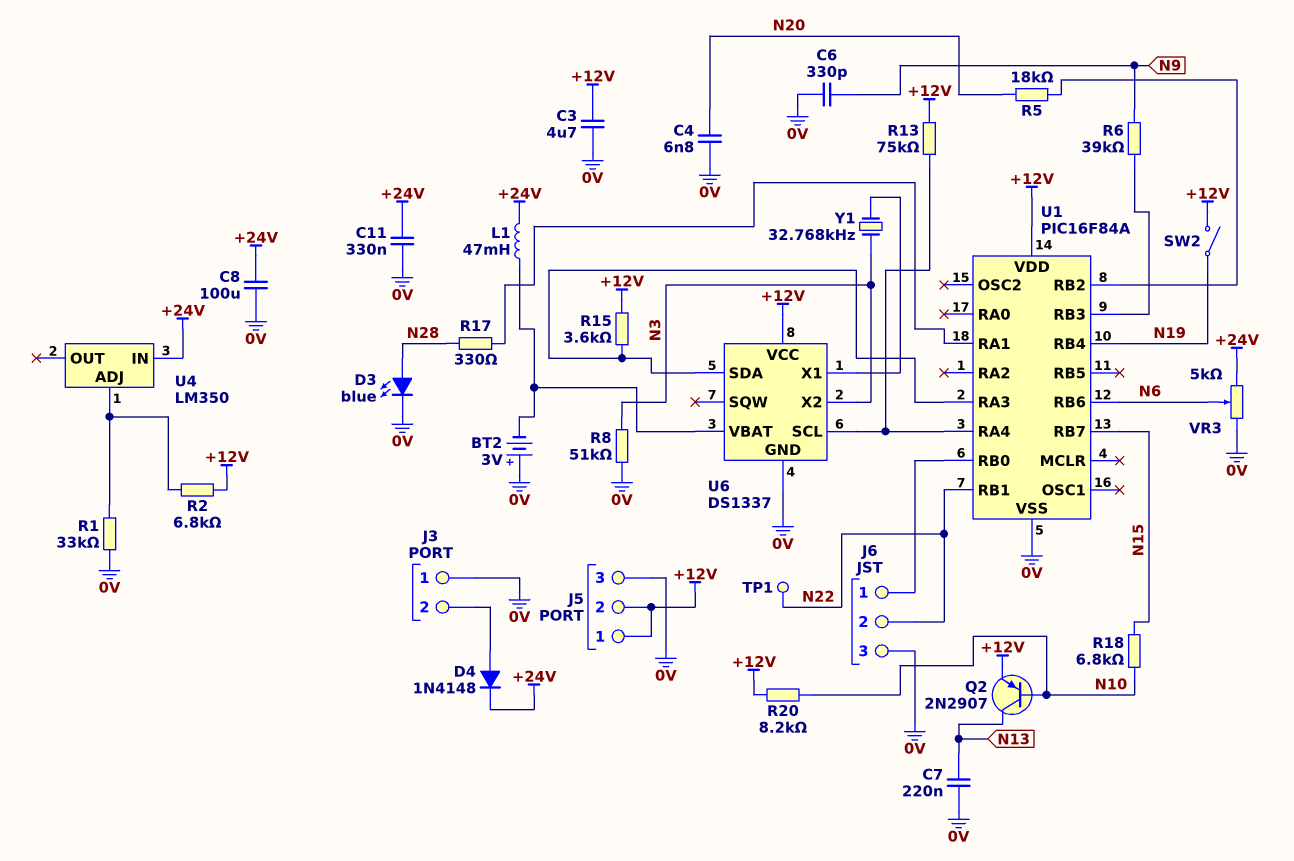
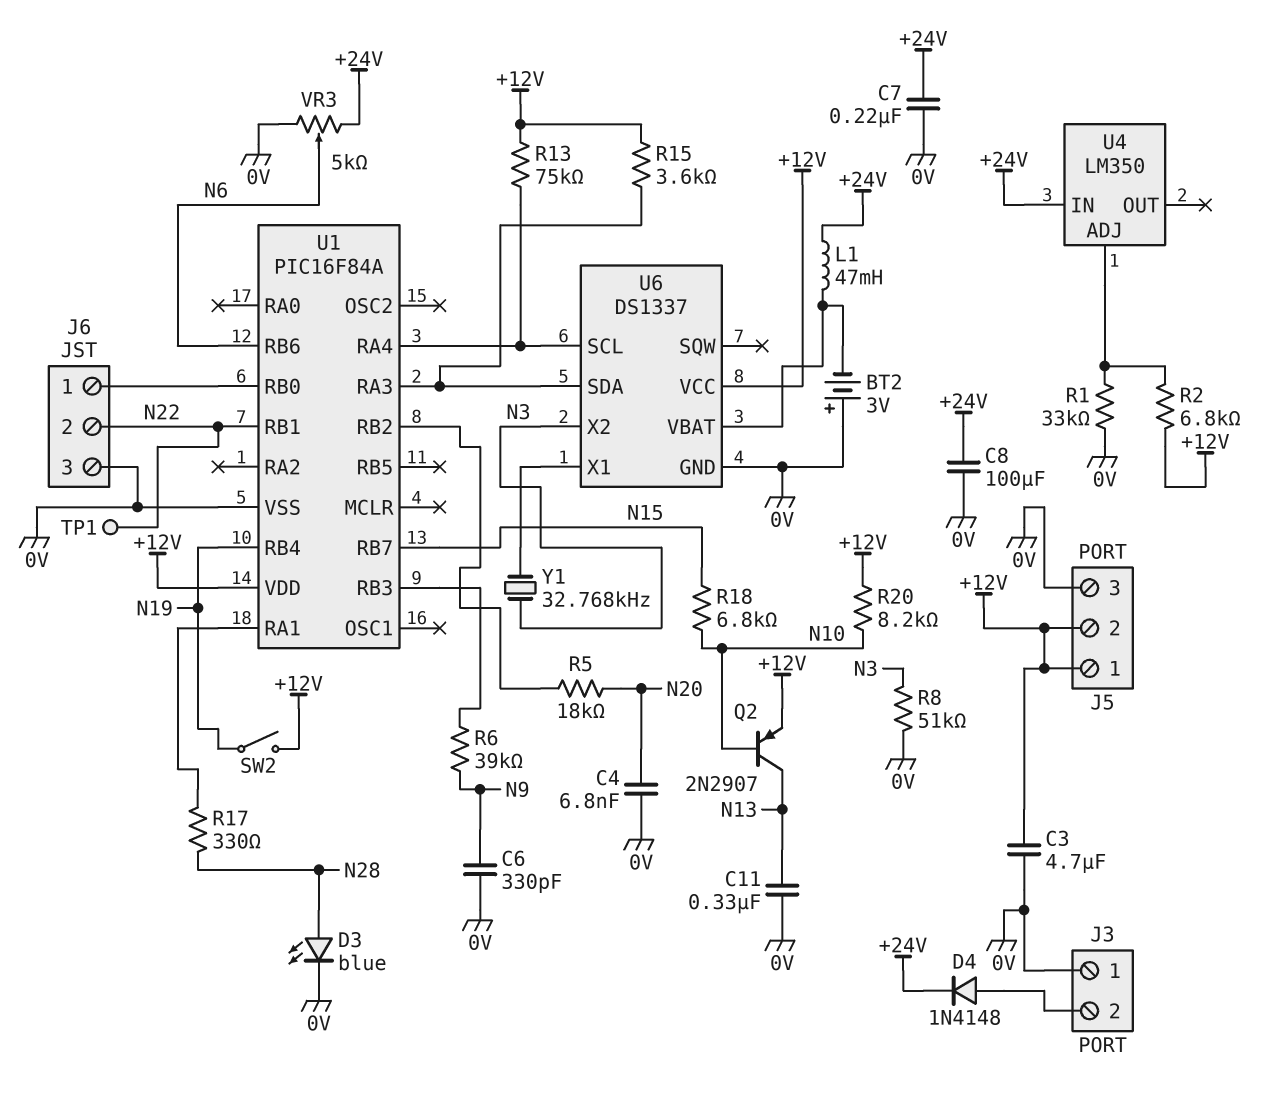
C7: 220nF (0V, N13) -> 220nF (+24V, 0V)
C11: 330nF (+24V, 0V) -> 330nF (0V, N13)

